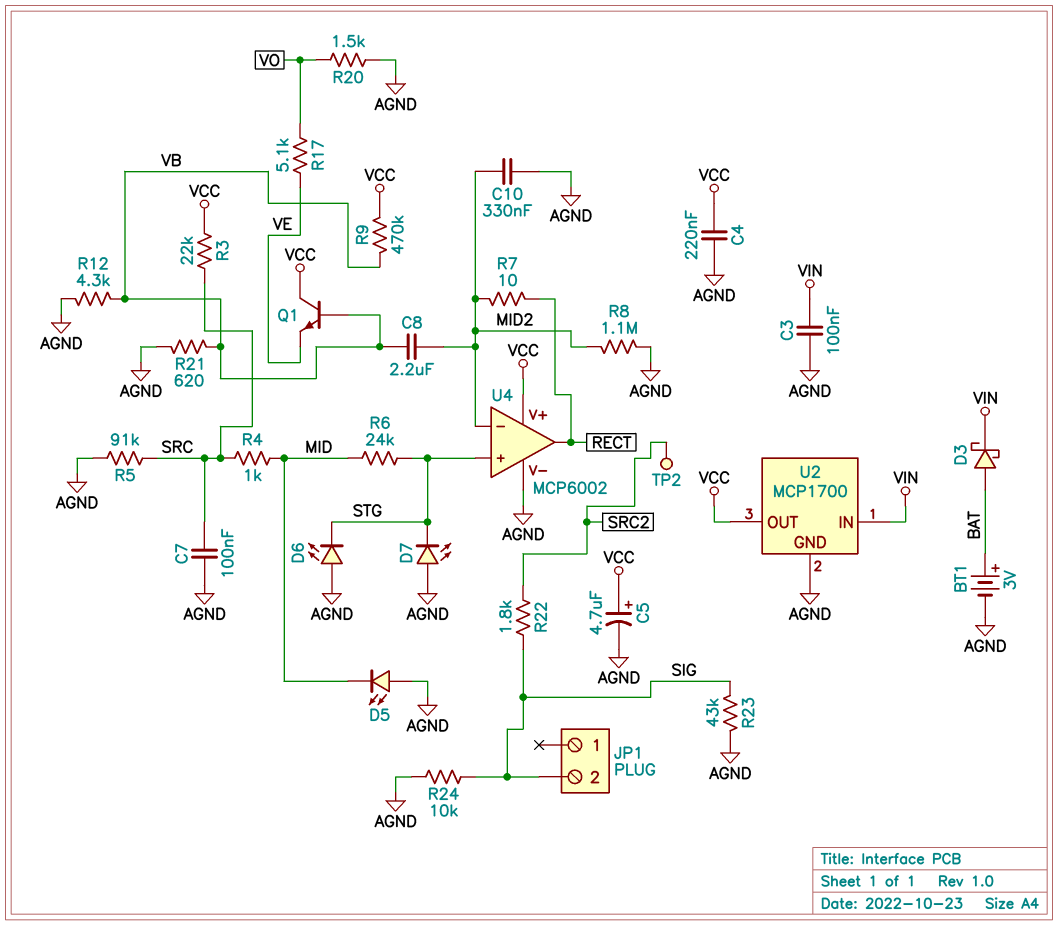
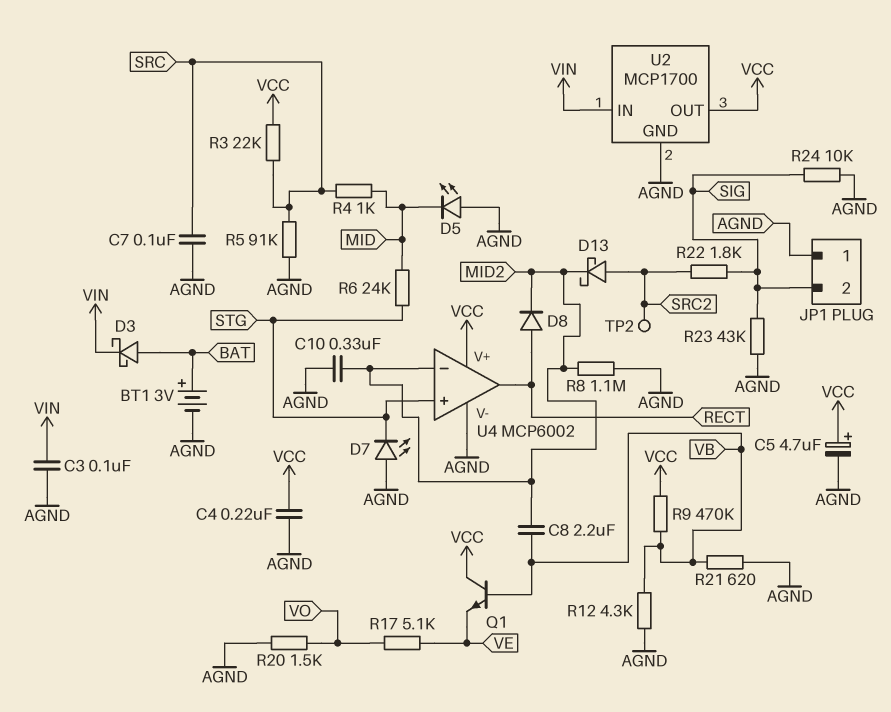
D6: LED (A AGND, K STG) -> none
D8: none -> diode (A RECT, K MID2)
D13: none -> schottky (A SRC2, K MID2)
JP1 pin 1: none -> AGND
R7: 10 (MID2, RECT) -> none

